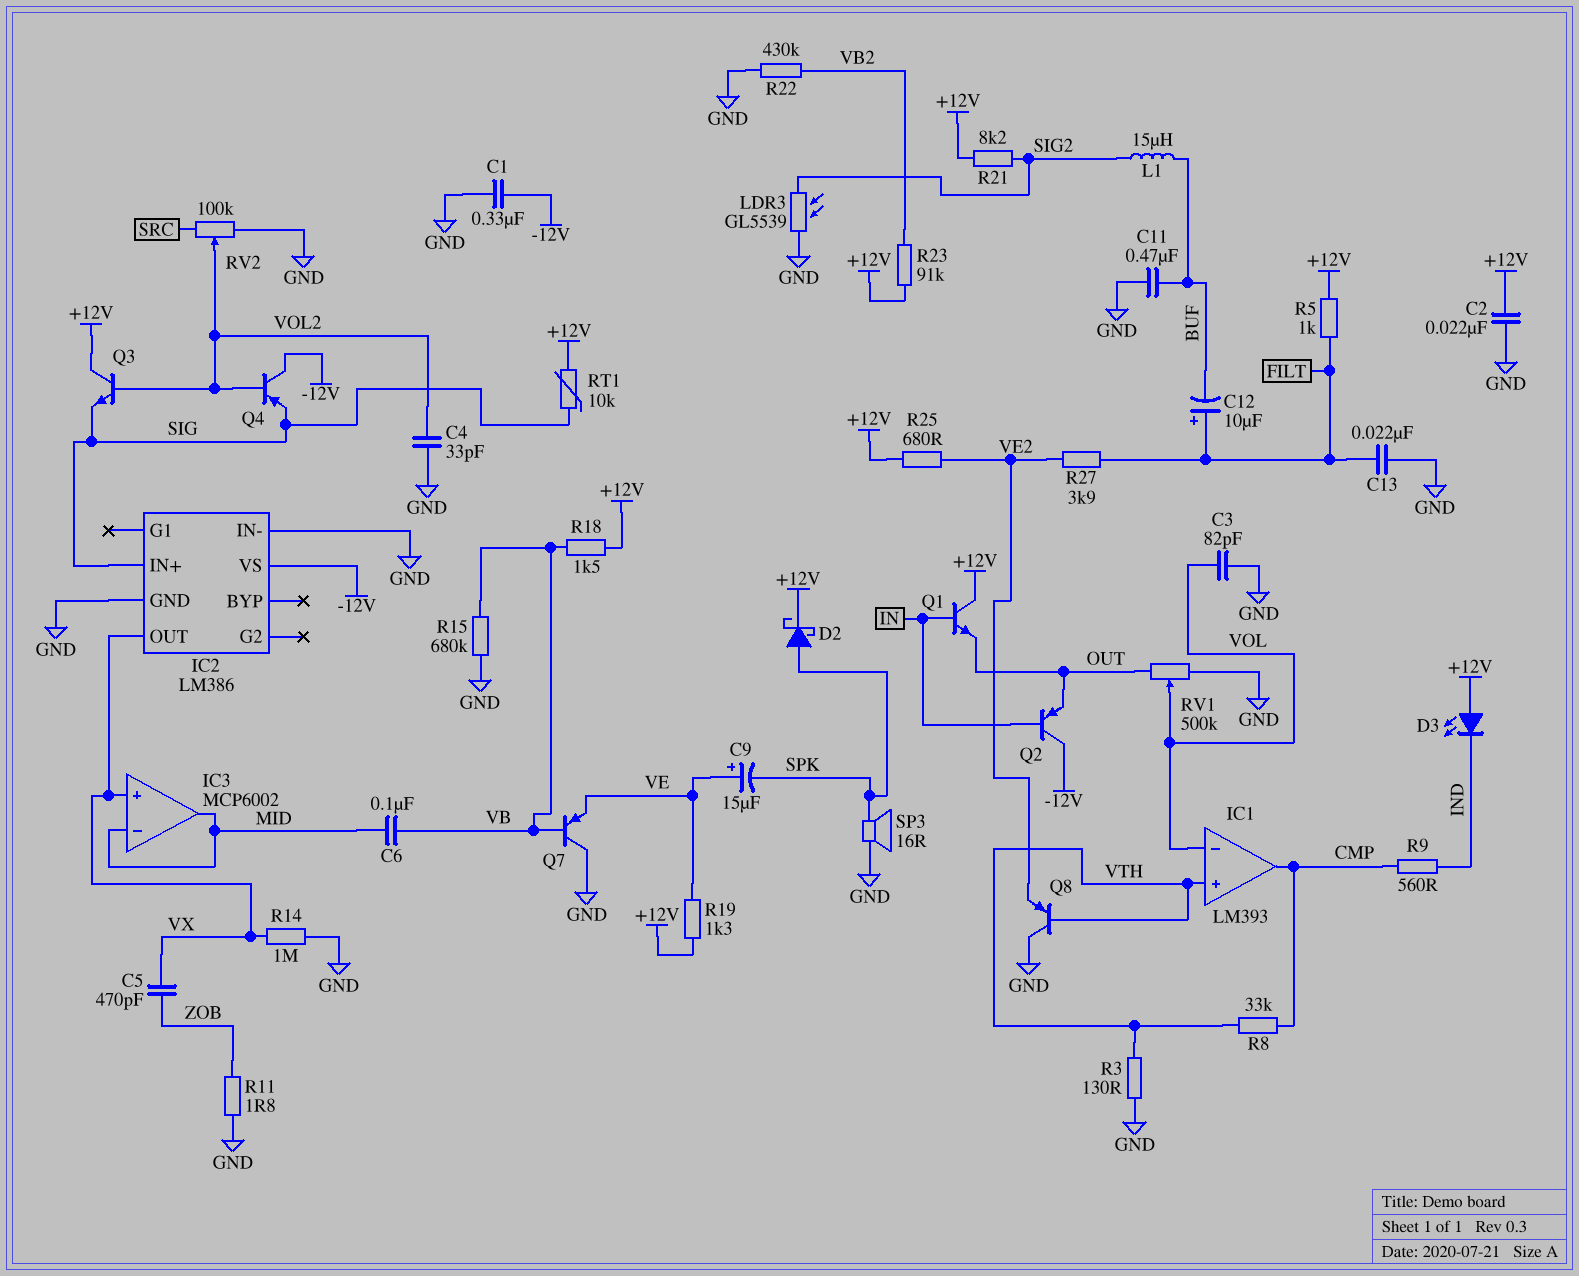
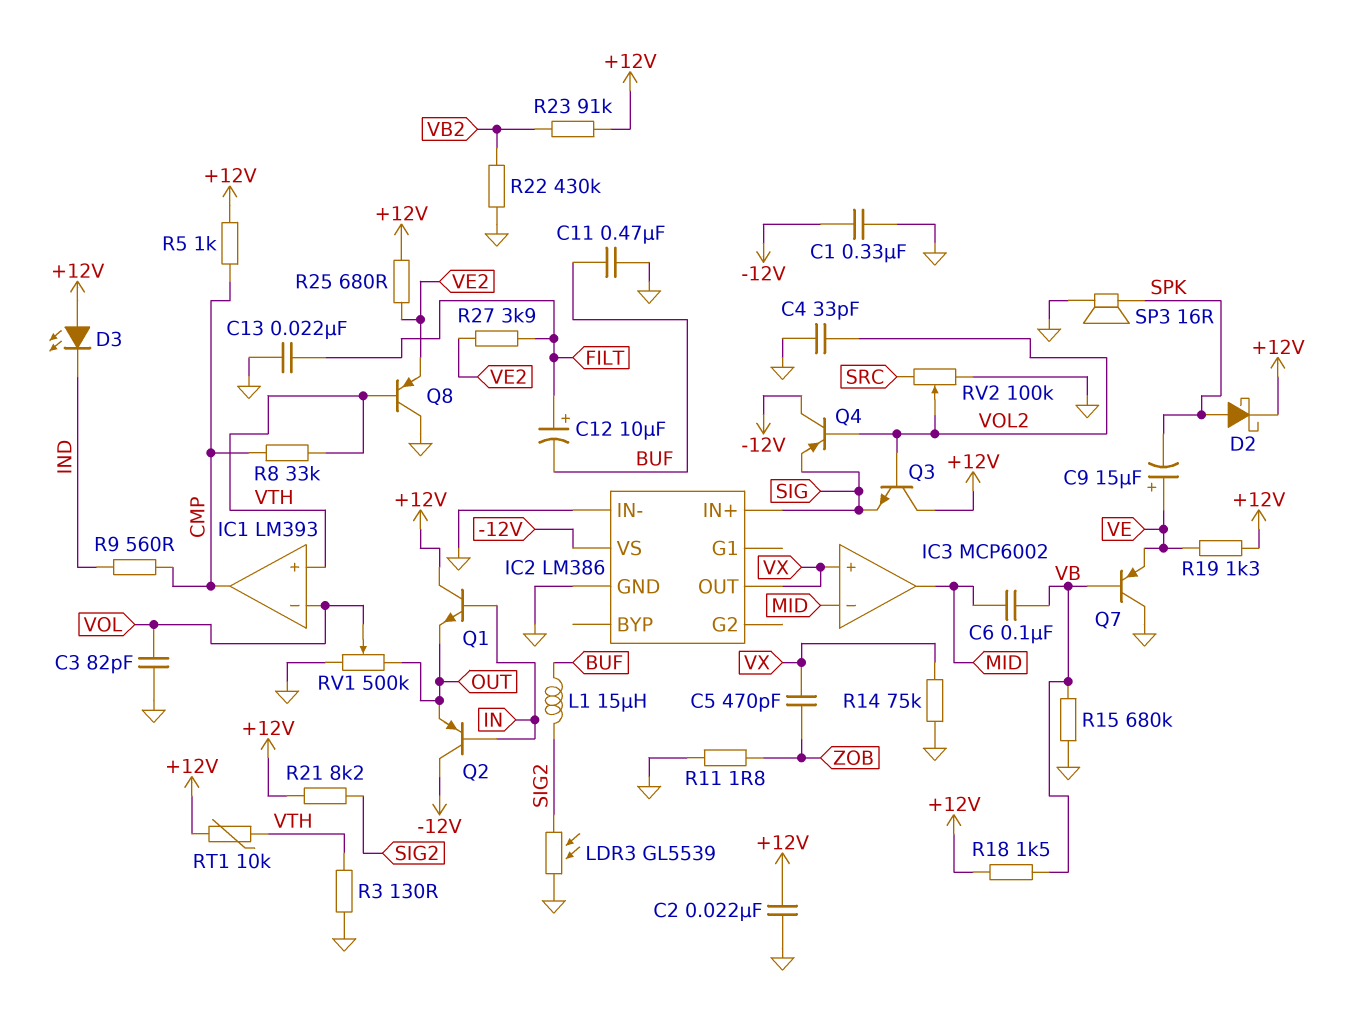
R5: 1k (+12V, FILT) -> 1k (+12V, CMP)
R14: 1M (GND, VX) -> 75k (GND, VX)
RT1: 10k (+12V, SIG) -> 10k (+12V, VTH)

